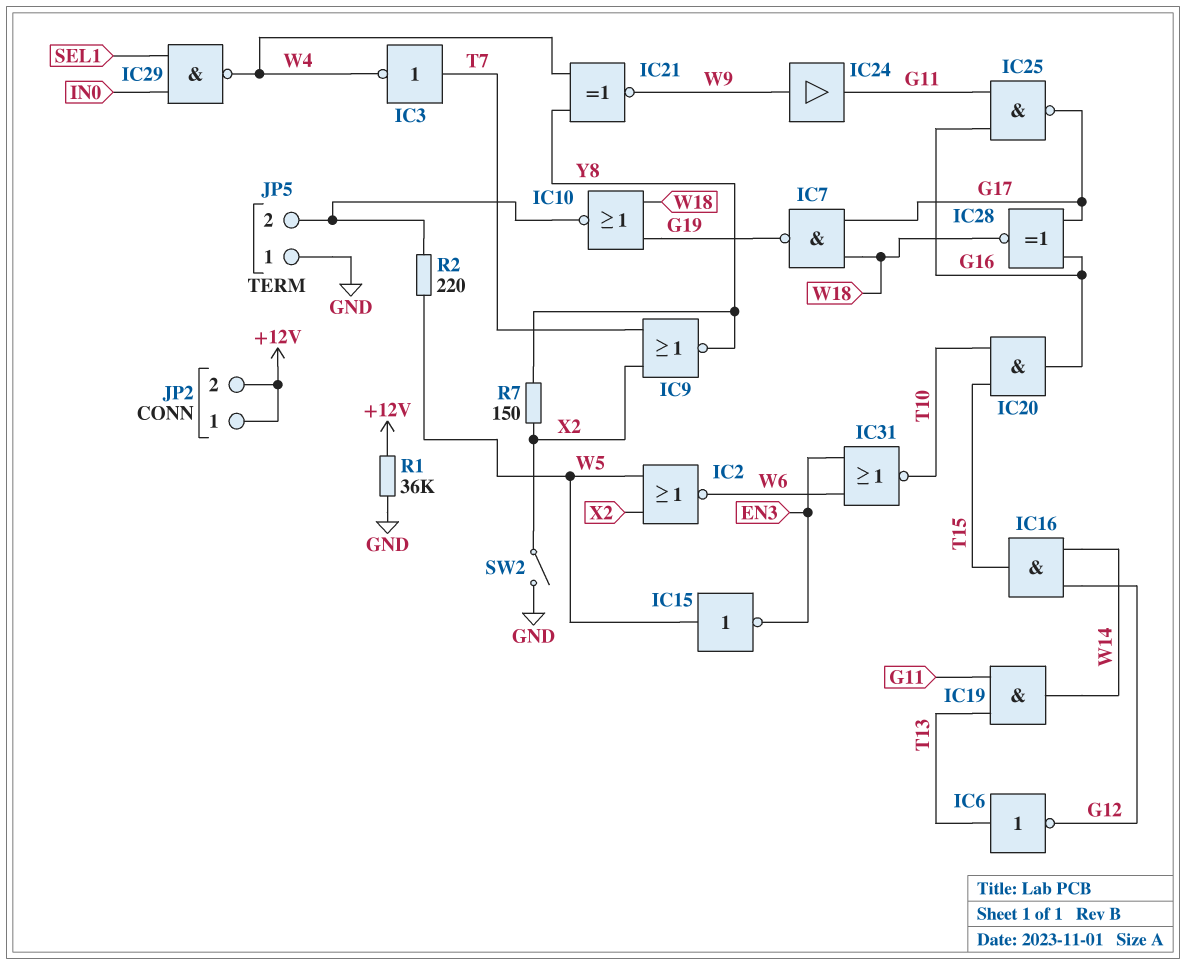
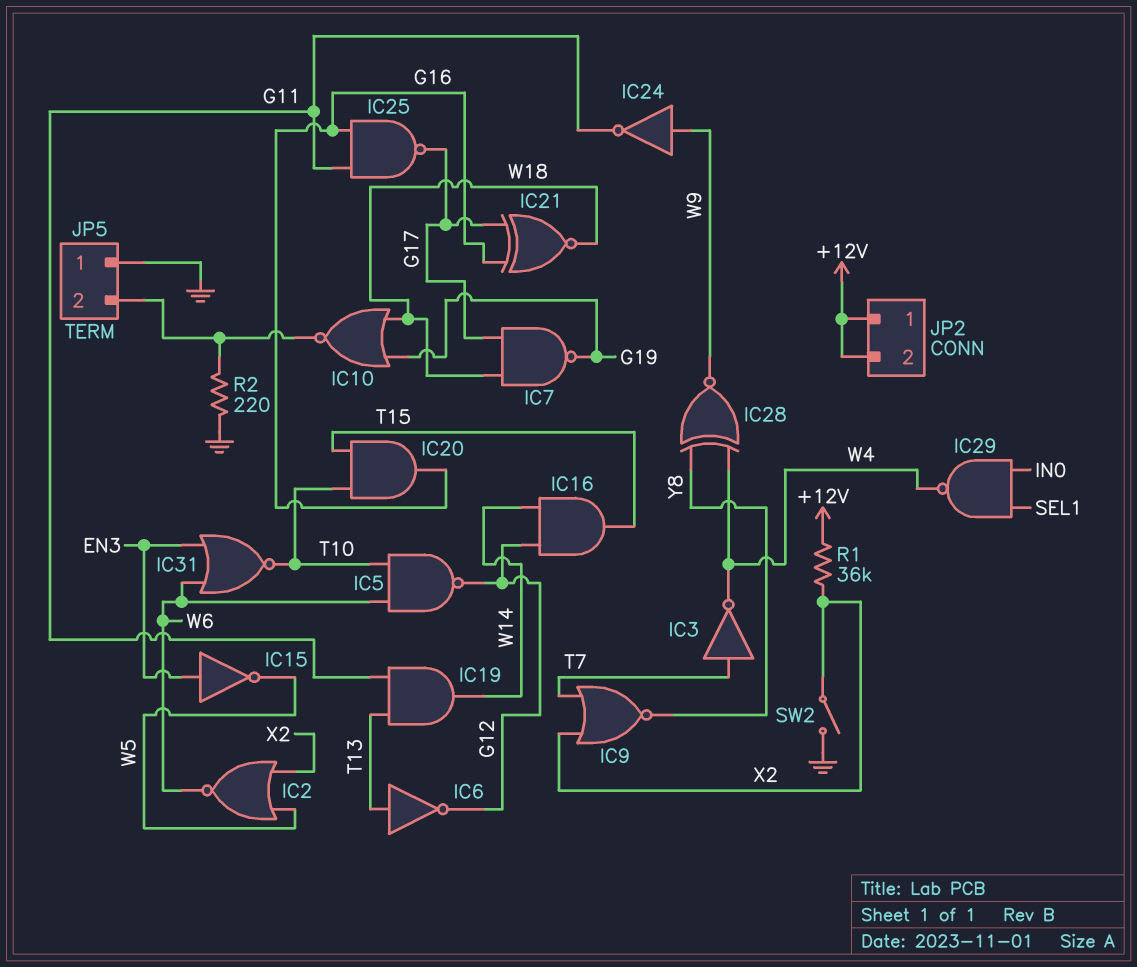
IC5: none -> NAND (in T10, in W6, out G12)
IC15: NOT (in W5, out EN3) -> NOT (in EN3, out W5)
IC21: XNOR (in W4, in Y8, out W9) -> XNOR (in G16, in G17, out W18)
IC24: buffer (in W9, out G11) -> NOT (in W9, out G11)
IC28: XNOR (in G16, in G17, out W18) -> XNOR (in W4, in Y8, out W9)
R1: 36k (+12V, GND) -> 36k (+12V, X2)
R2: 220 (JP5/2, W5) -> 220 (GND, JP5/2)
R7: 150 (X2, Y8) -> none

